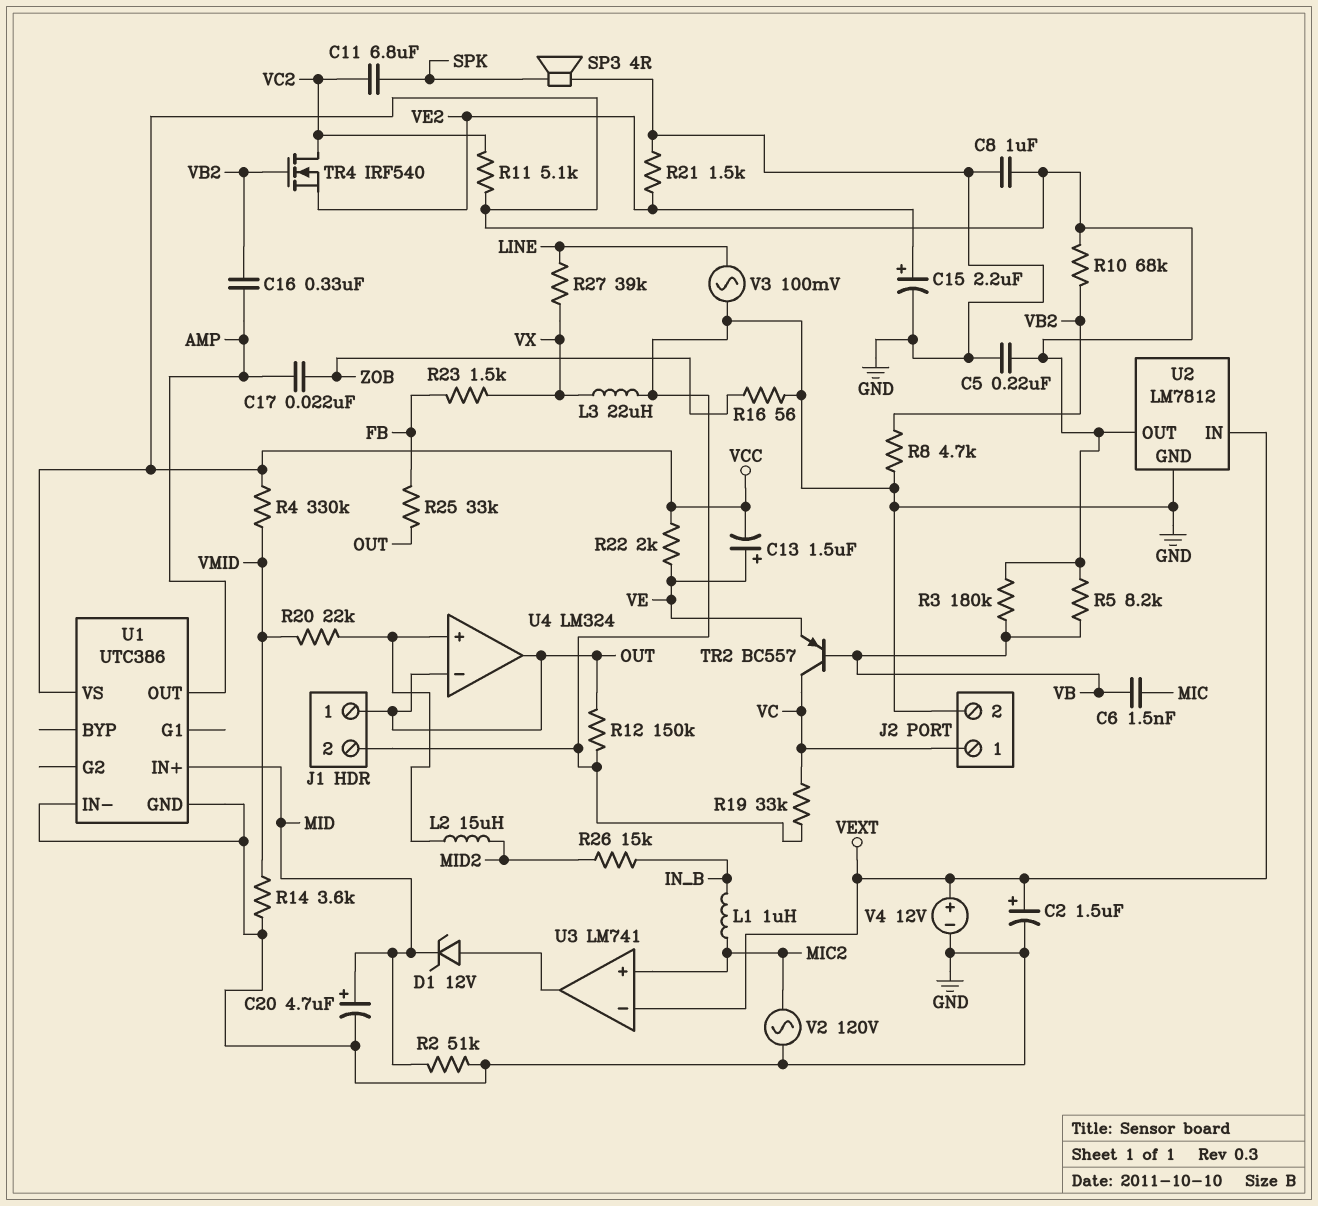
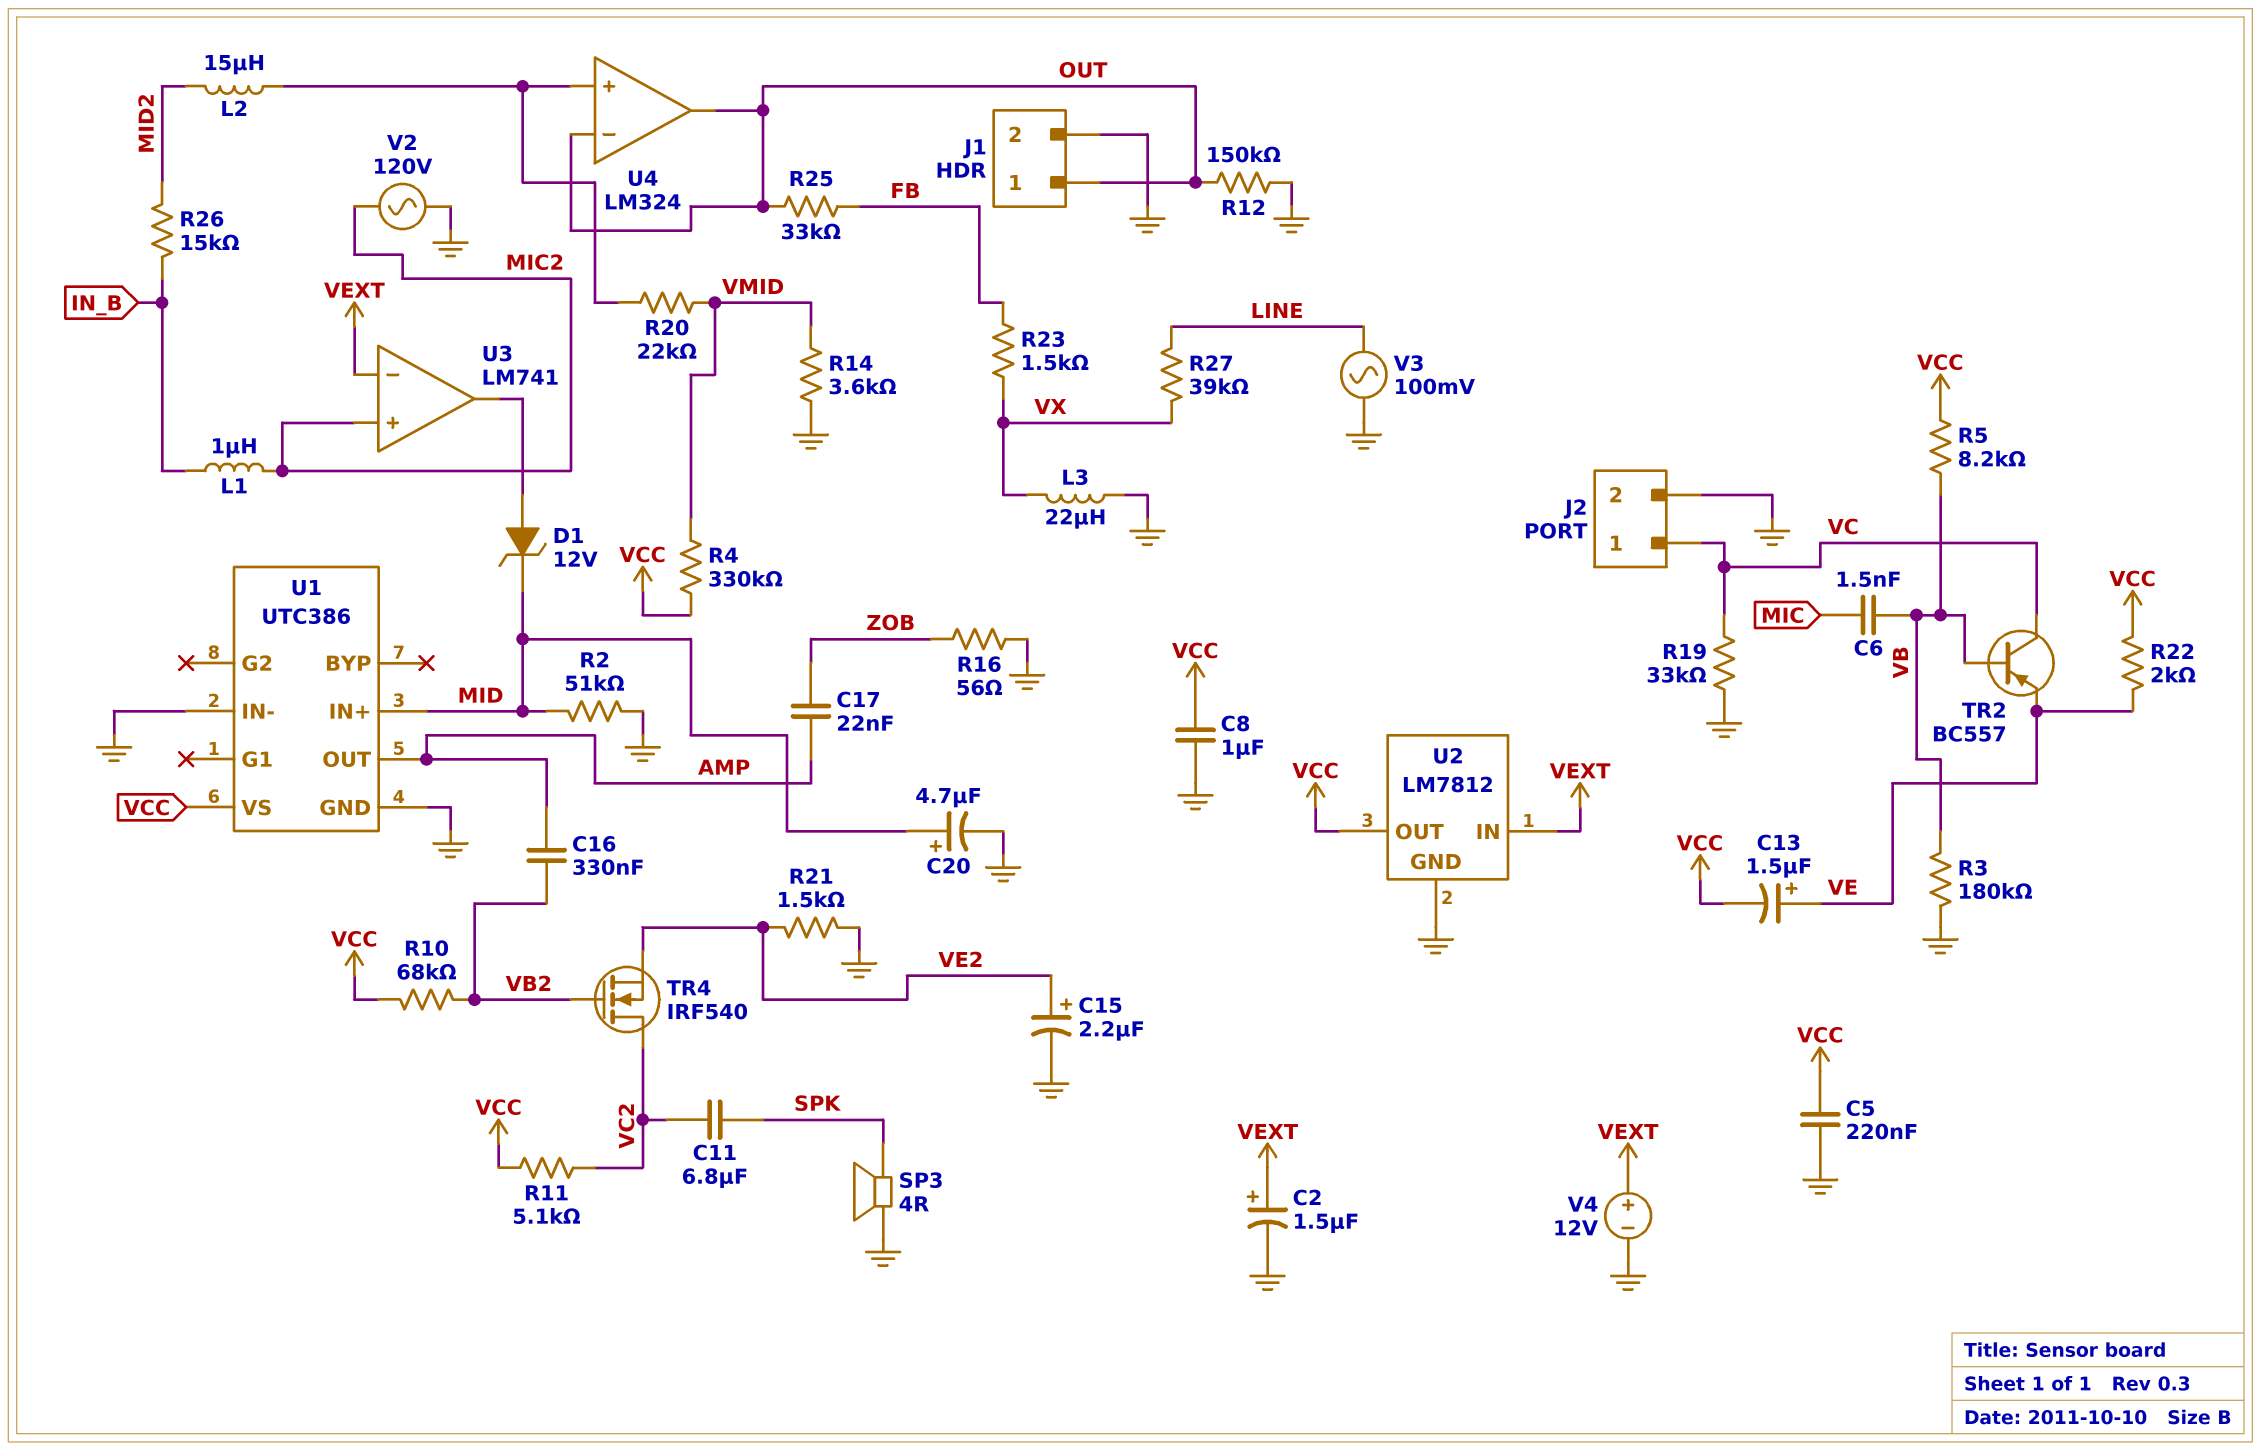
R3: 180k (VB, VCC) -> 180k (GND, VB)
R8: 4.7k (GND, VB2) -> none

